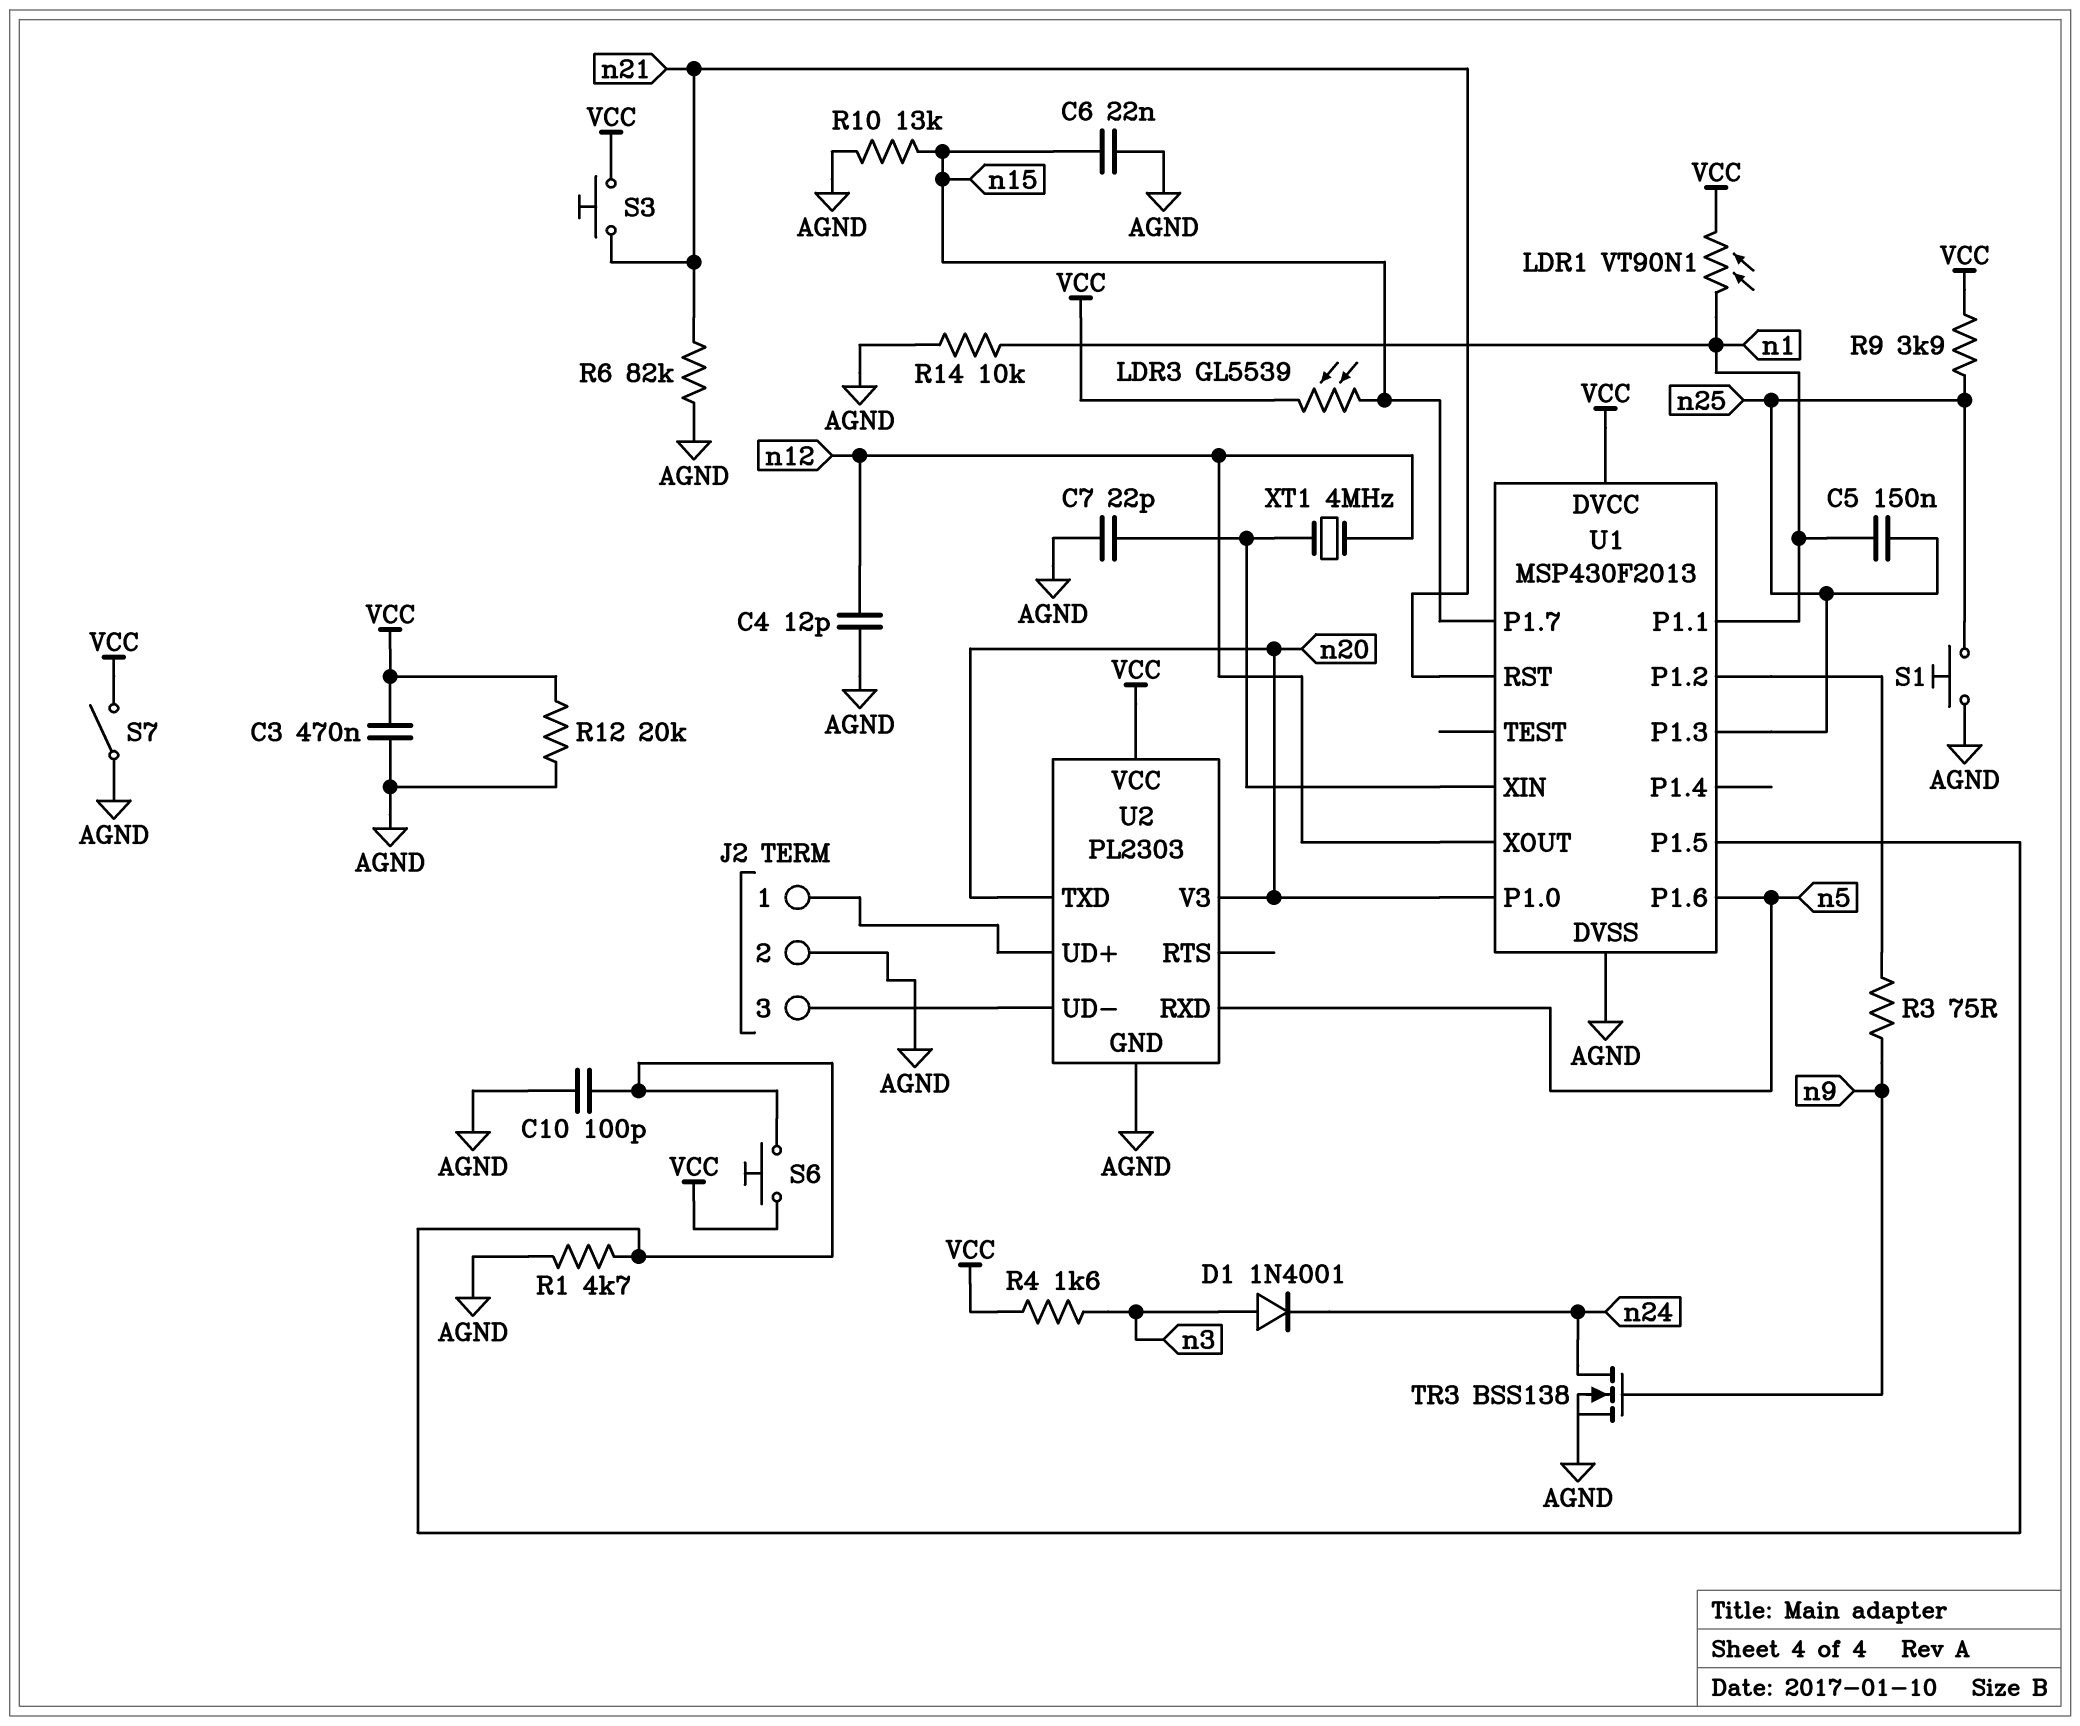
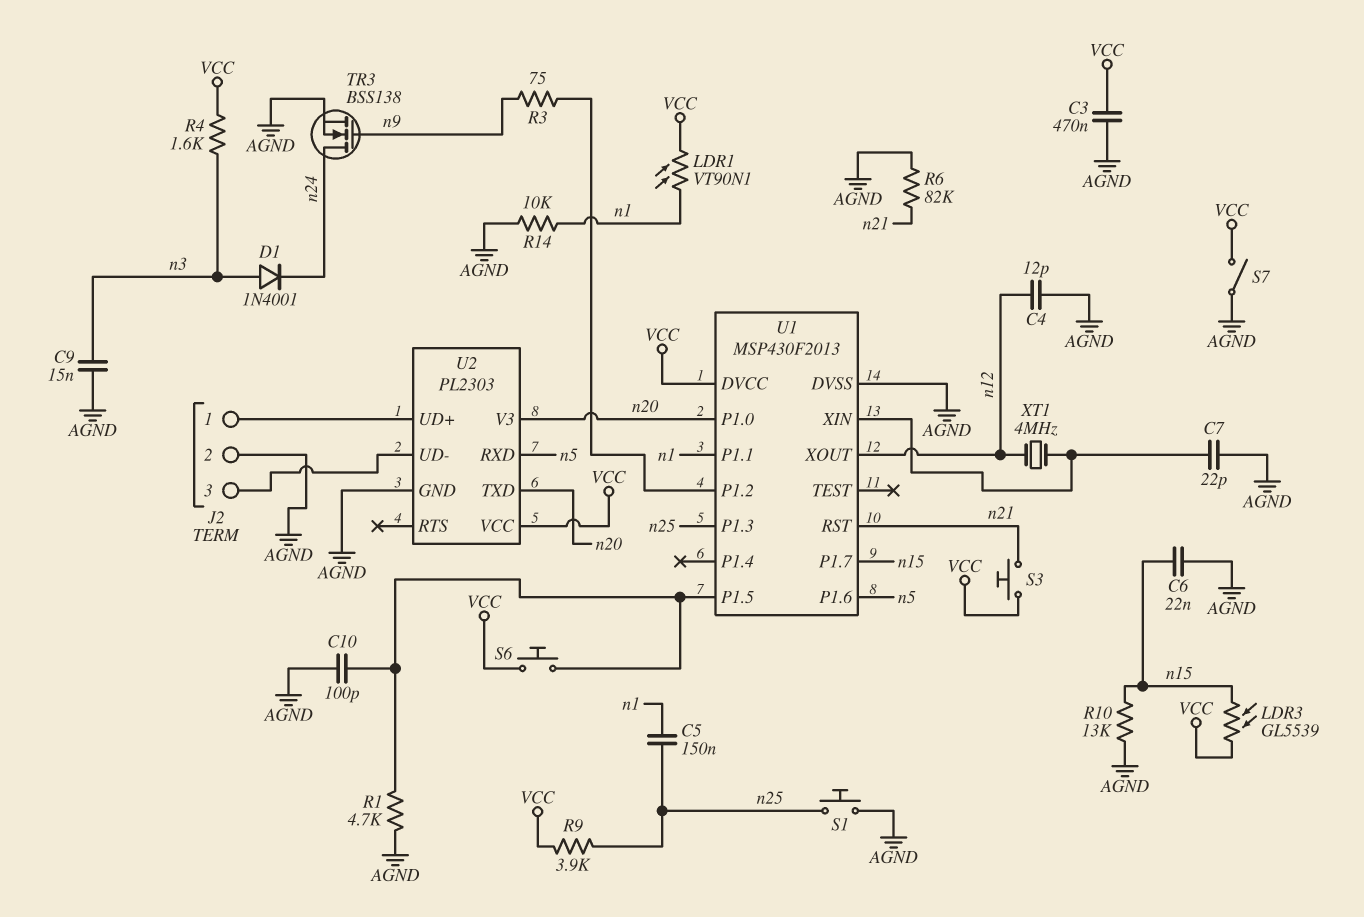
C9: none -> 15nF (AGND, n3)
R12: 20k (AGND, VCC) -> none

